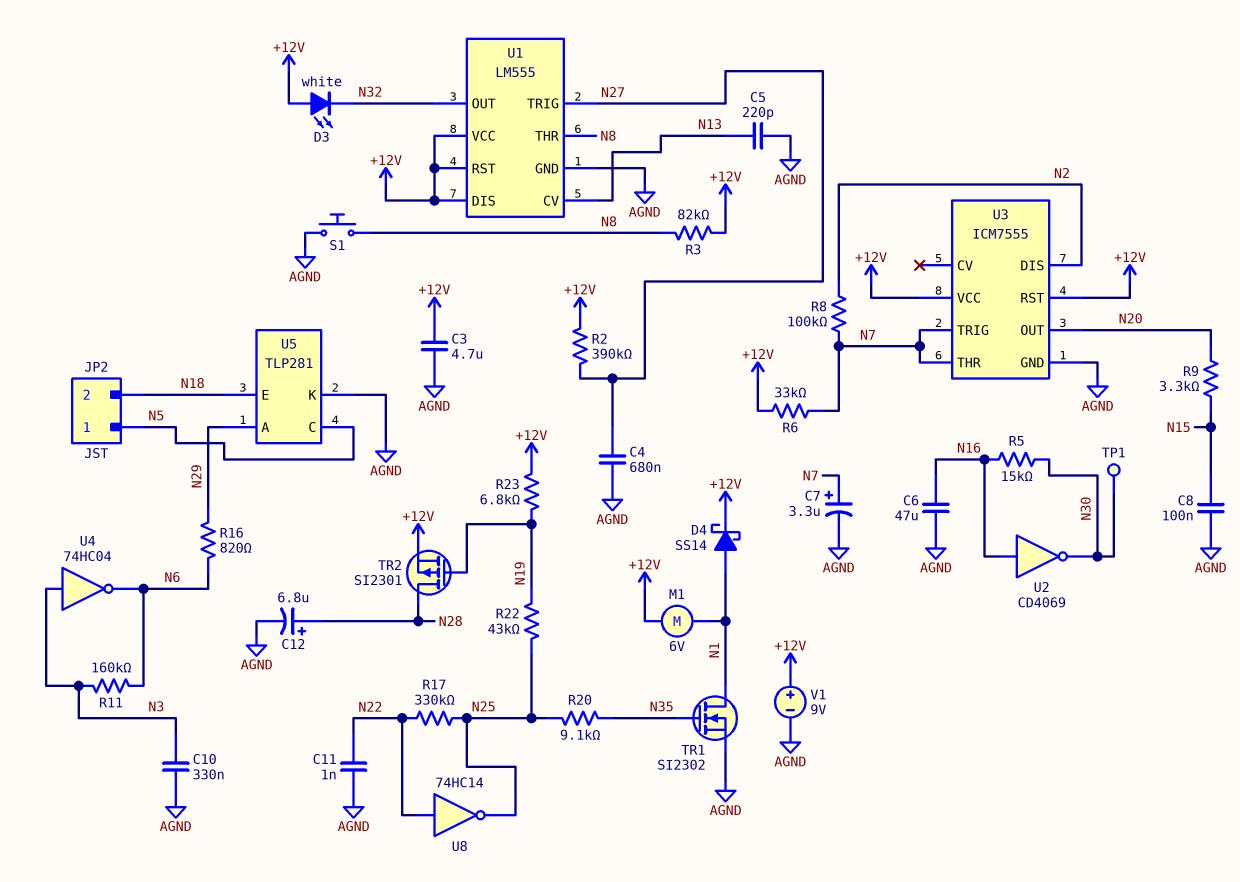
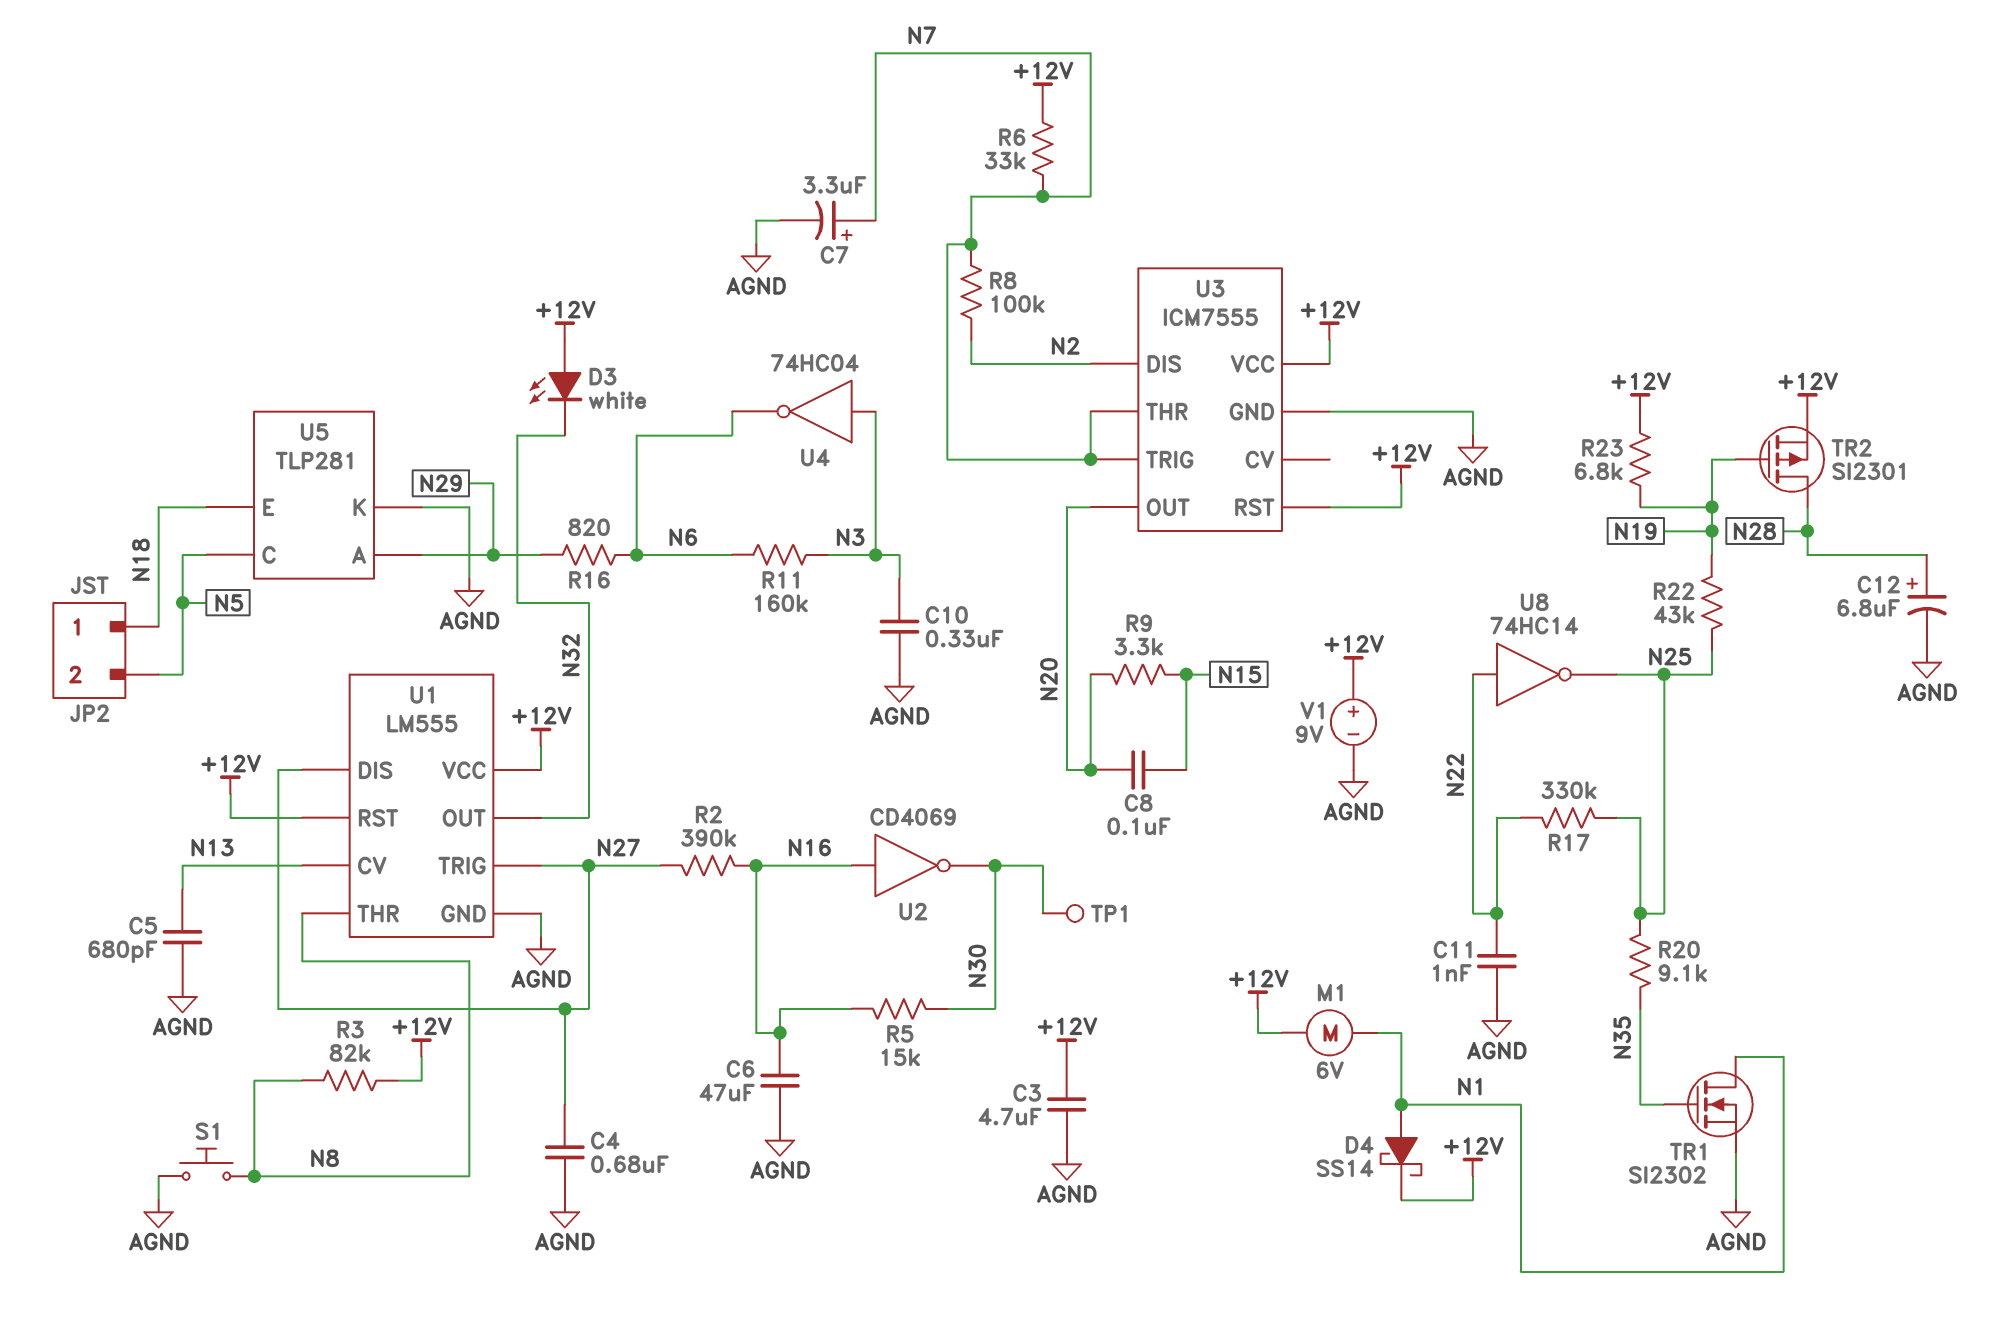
C5: 220pF (AGND, N13) -> 680pF (AGND, N13)
C8: 100nF (AGND, N15) -> 100nF (N15, N20)
JP2 pin 1: N5 -> N18
JP2 pin 2: N18 -> N5
R2: 390k (+12V, N27) -> 390k (N16, N27)
U1 pin DIS: +12V -> N27

